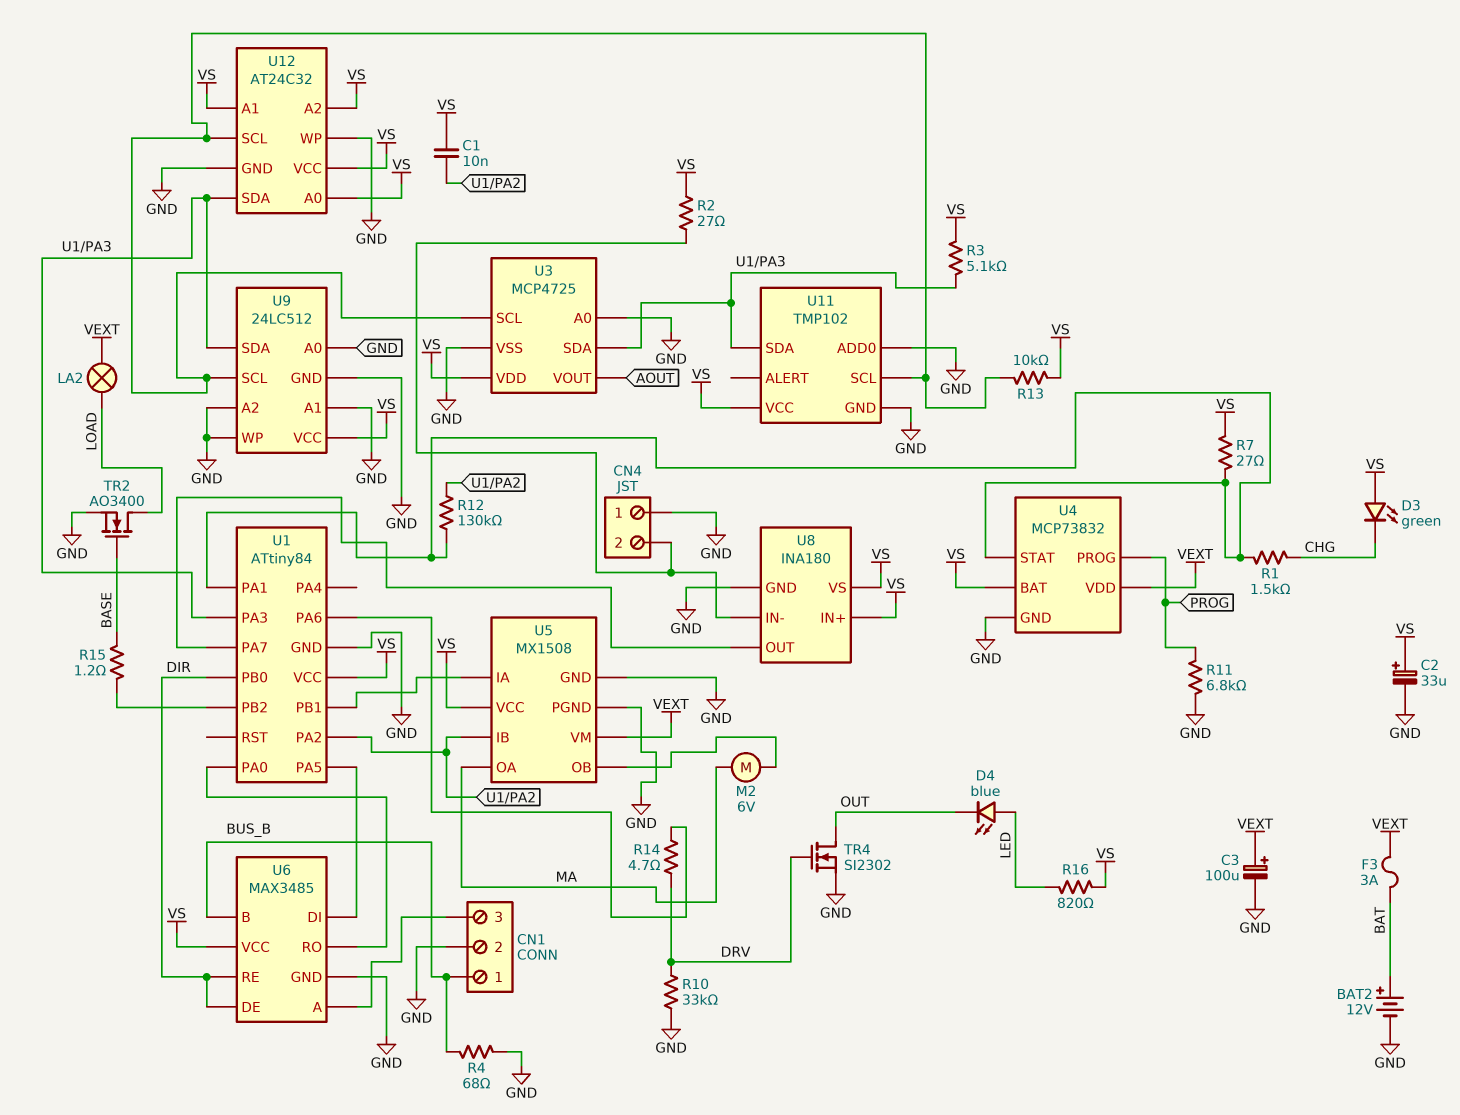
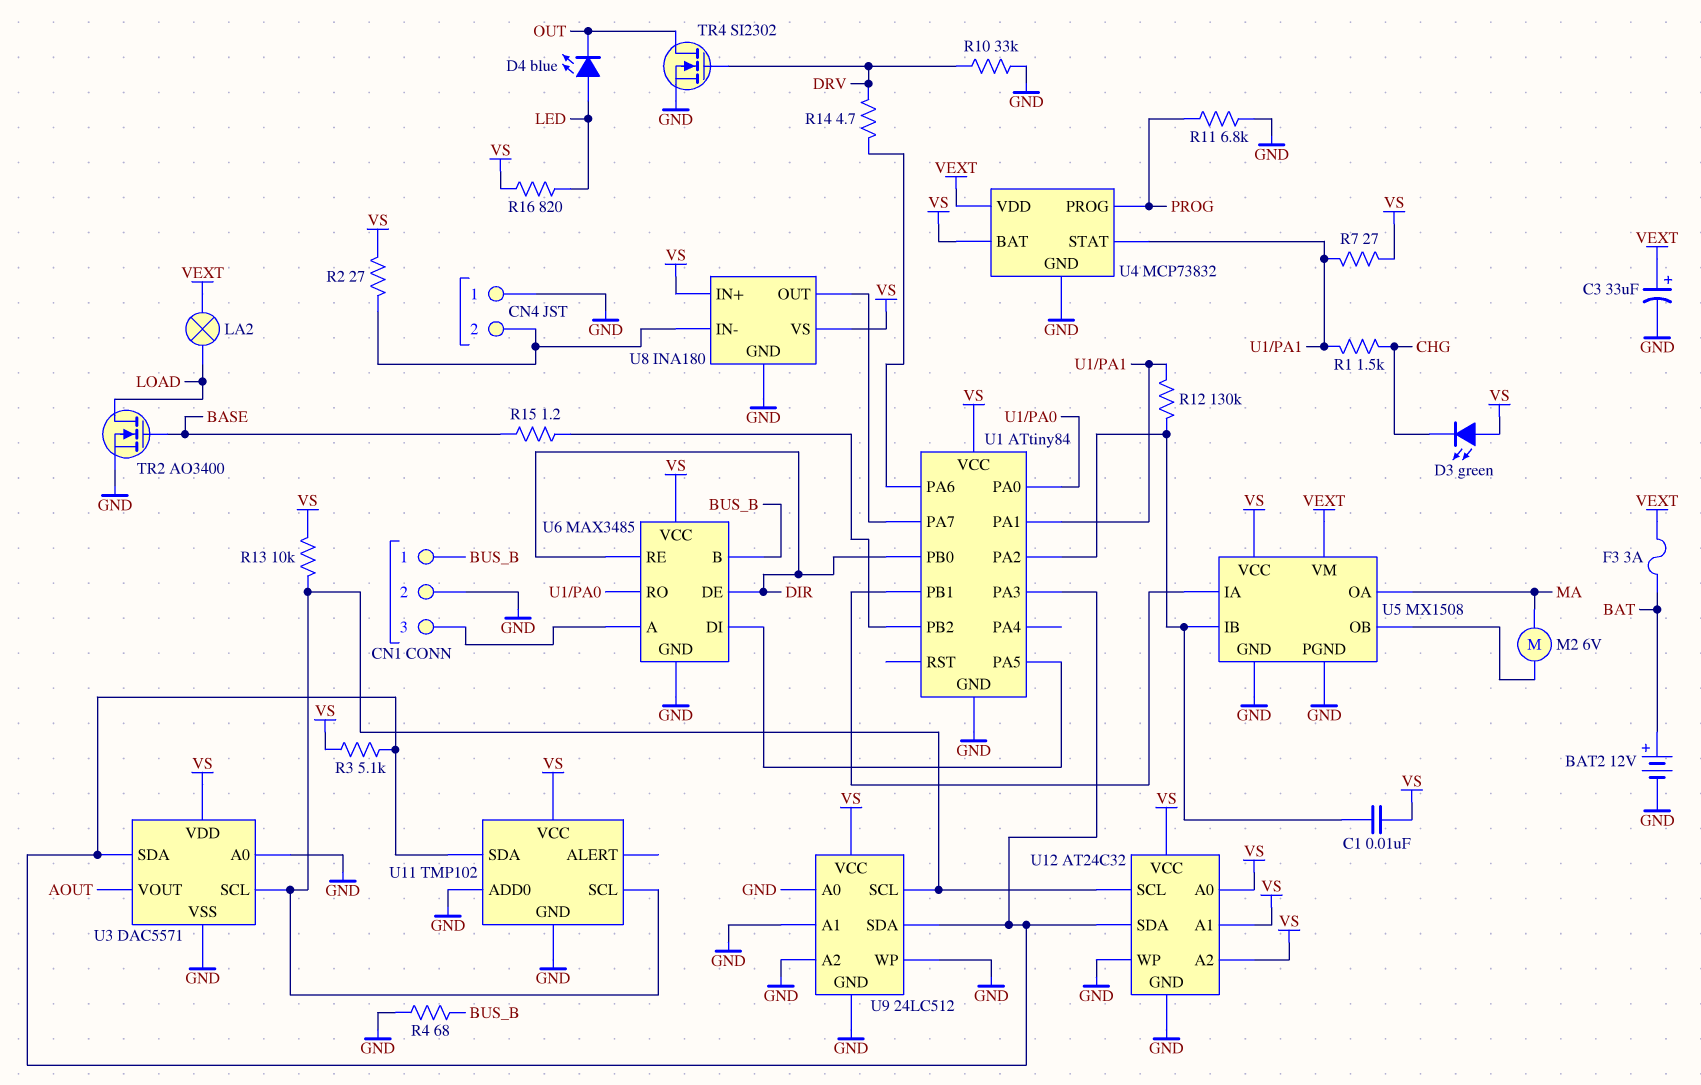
C2: 33uF (plus VS, minus GND) -> none
C3: 100uF (plus VEXT, minus GND) -> 33uF (plus VEXT, minus GND)
U3: MCP4725 -> DAC5571

